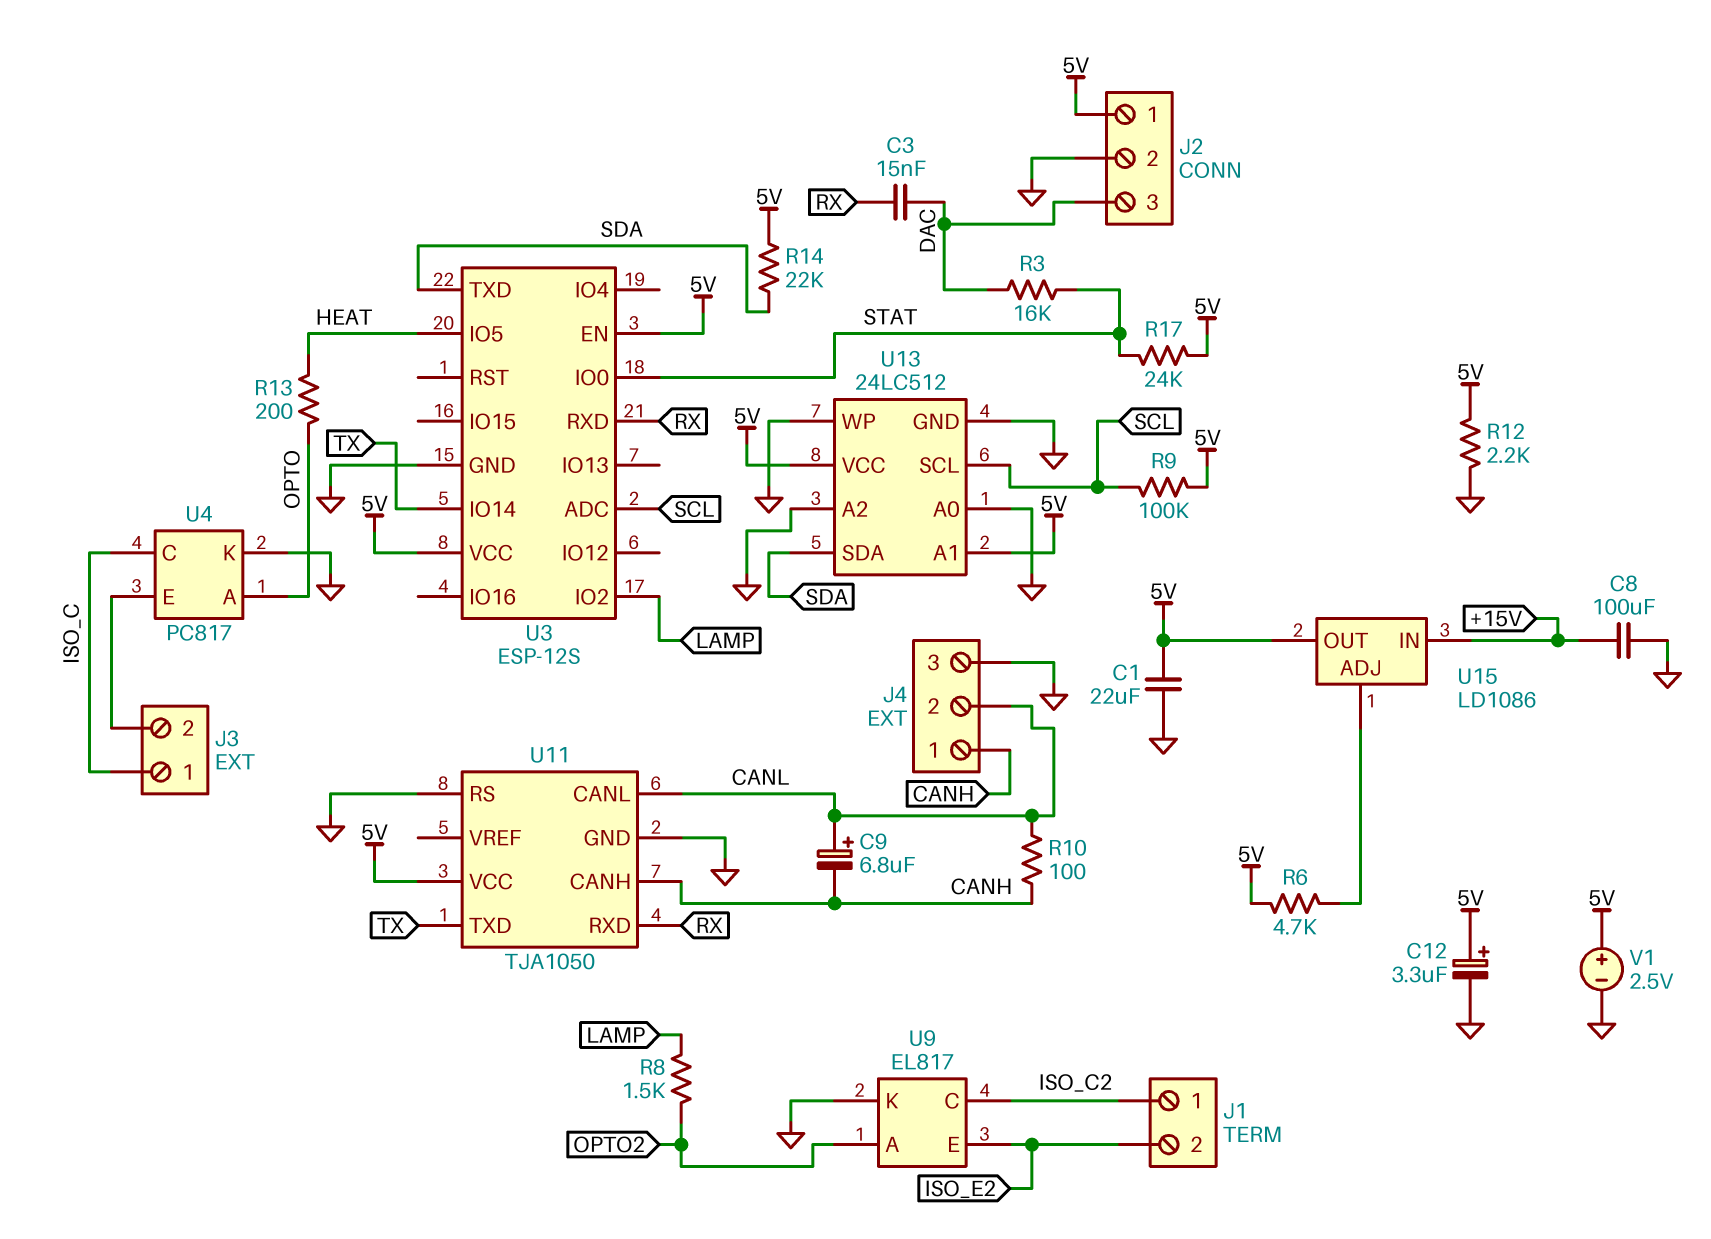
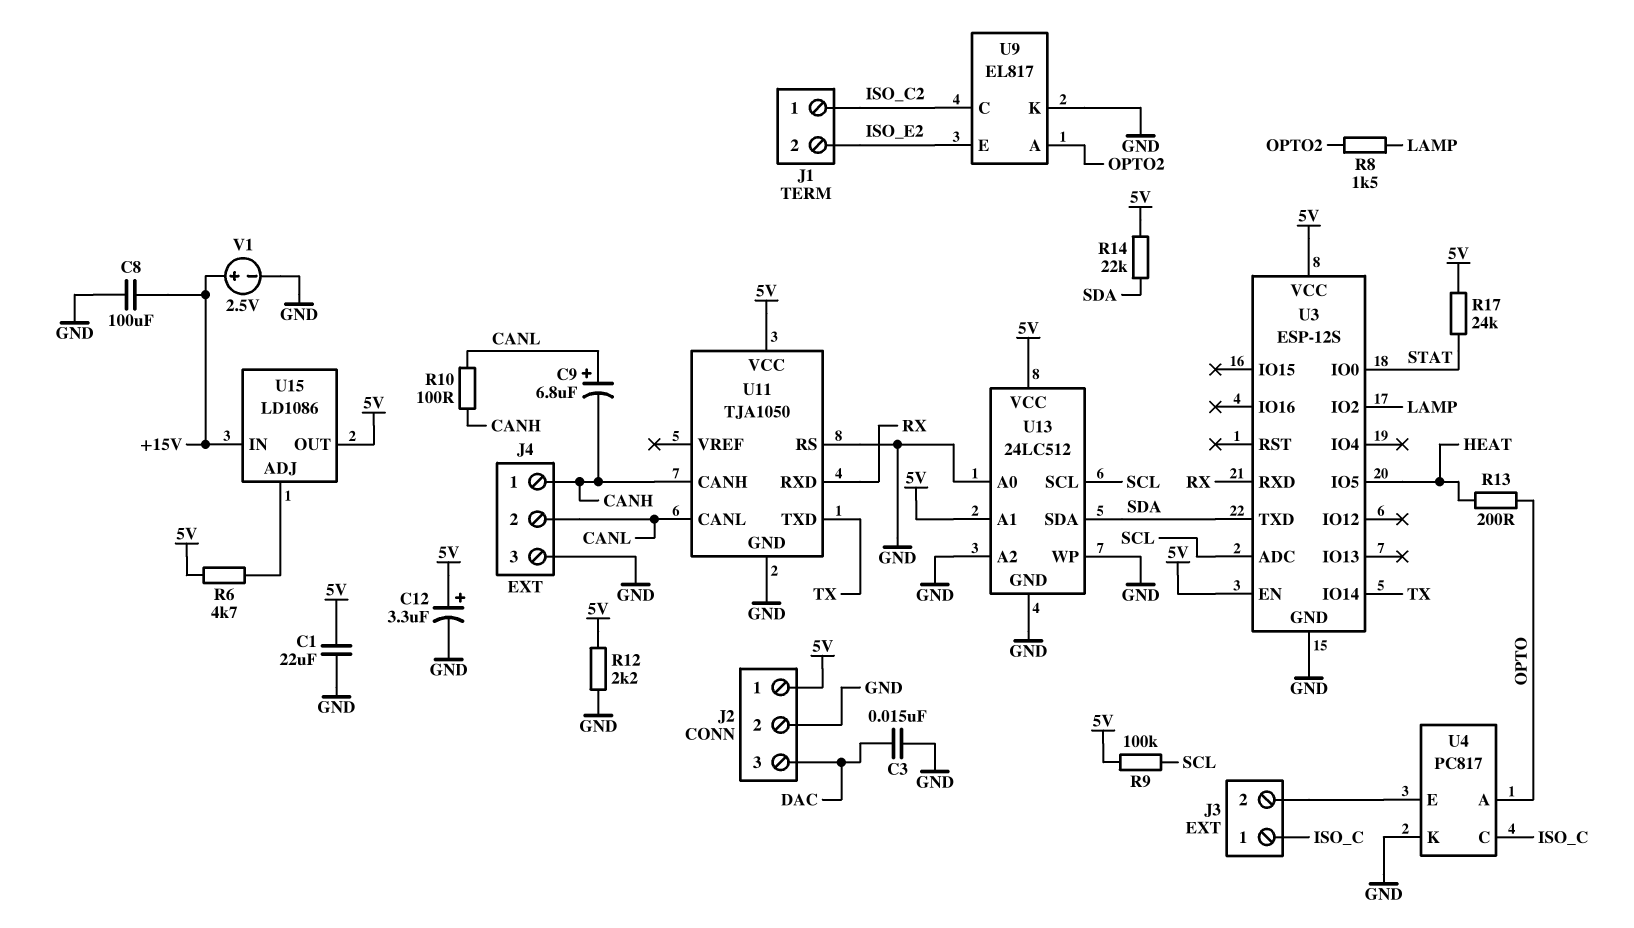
C3: 15nF (DAC, RX) -> 15nF (DAC, GND)
R3: 16k (DAC, STAT) -> none
V1: 2.5V (plus 5V, minus GND) -> 2.5V (plus +15V, minus GND)

